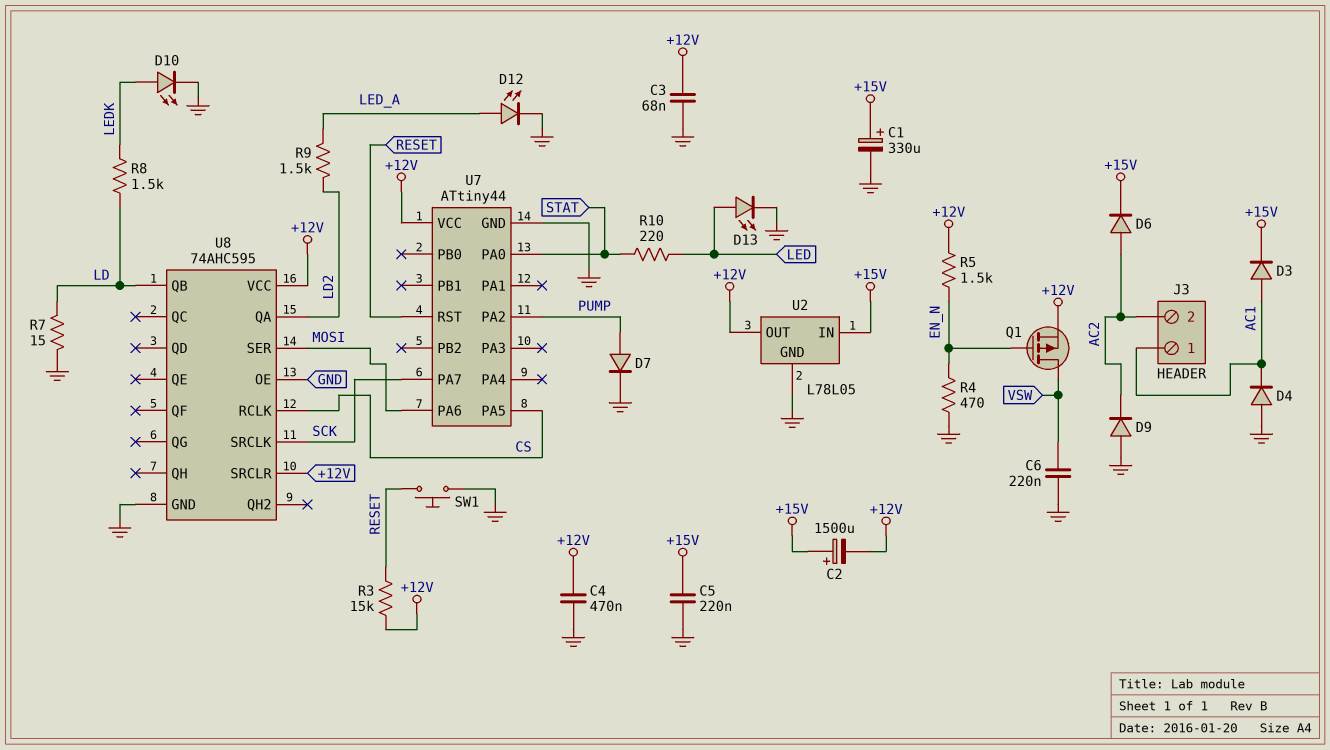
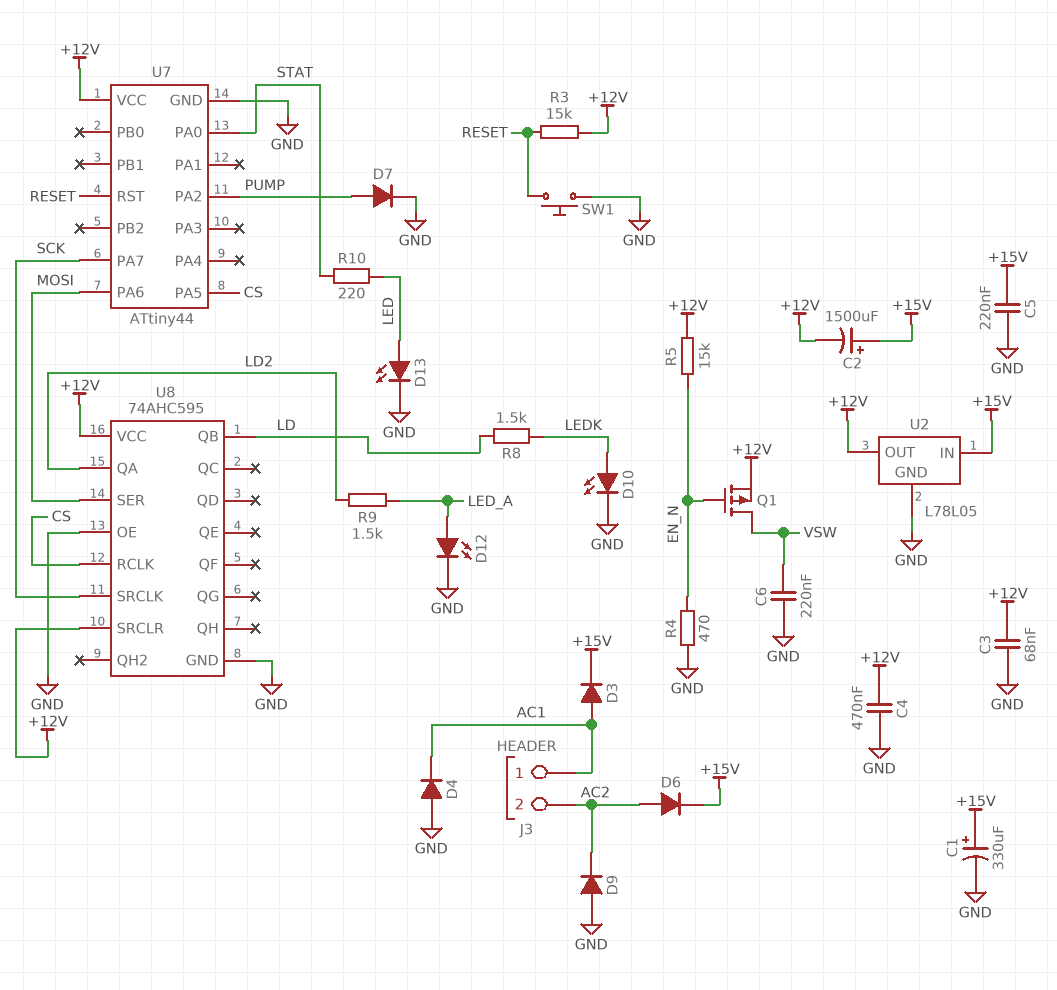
R5: 1.5k (+12V, EN_N) -> 15k (+12V, EN_N)
R7: 15 (GND, LD) -> none

